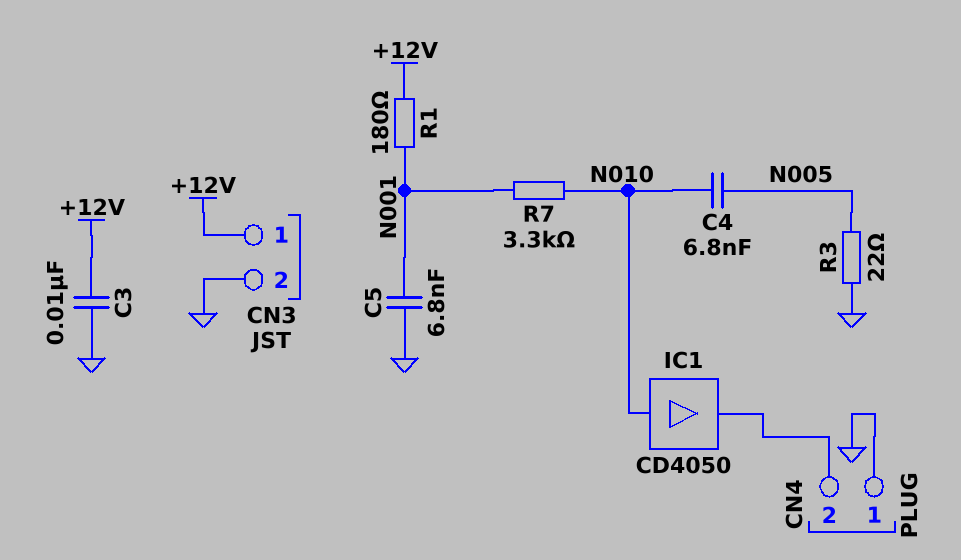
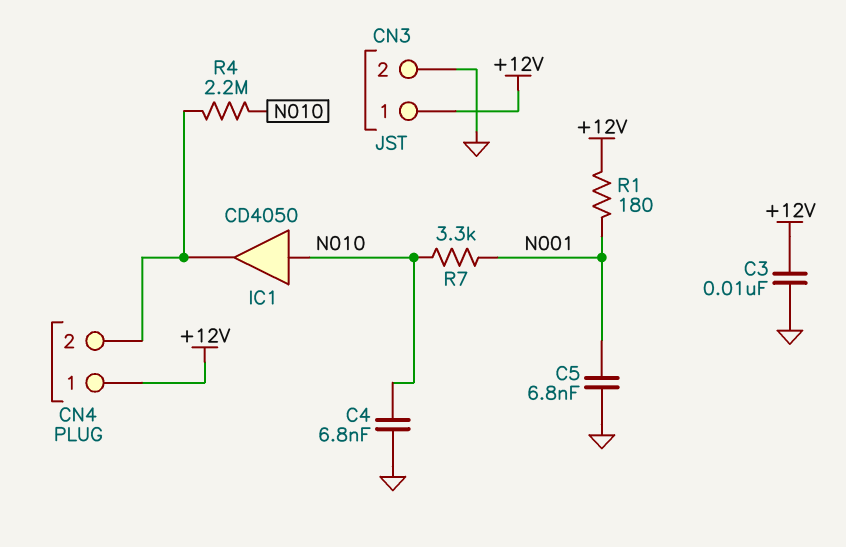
C4: 6.8nF (N005, N010) -> 6.8nF (GND, N010)
CN4 pin 1: GND -> +12V
R3: 22 (GND, N005) -> none
R4: none -> 2.2M (CN4/2, N010)

